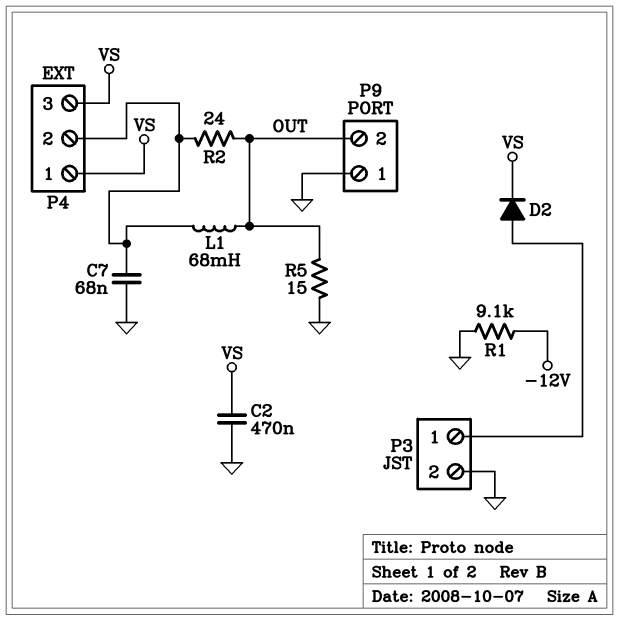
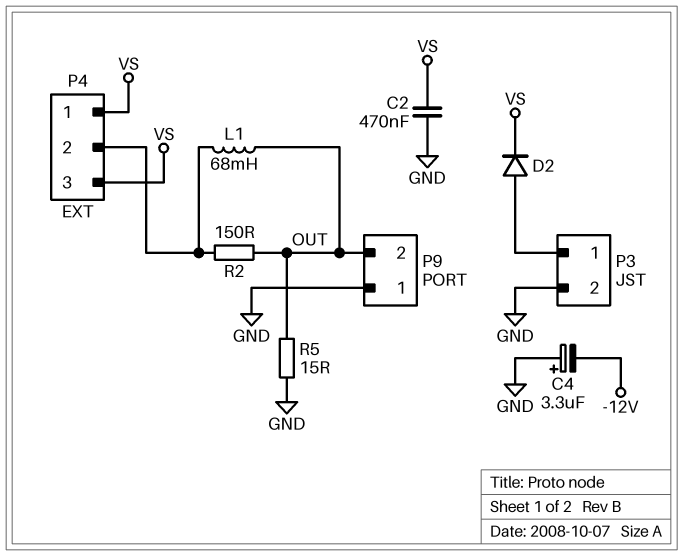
C4: none -> 3.3uF (plus GND, minus -12V)
C7: 68nF (GND, P4/2) -> none
R1: 9.1k (-12V, GND) -> none
R2: 24 (OUT, P4/2) -> 150 (OUT, P4/2)

